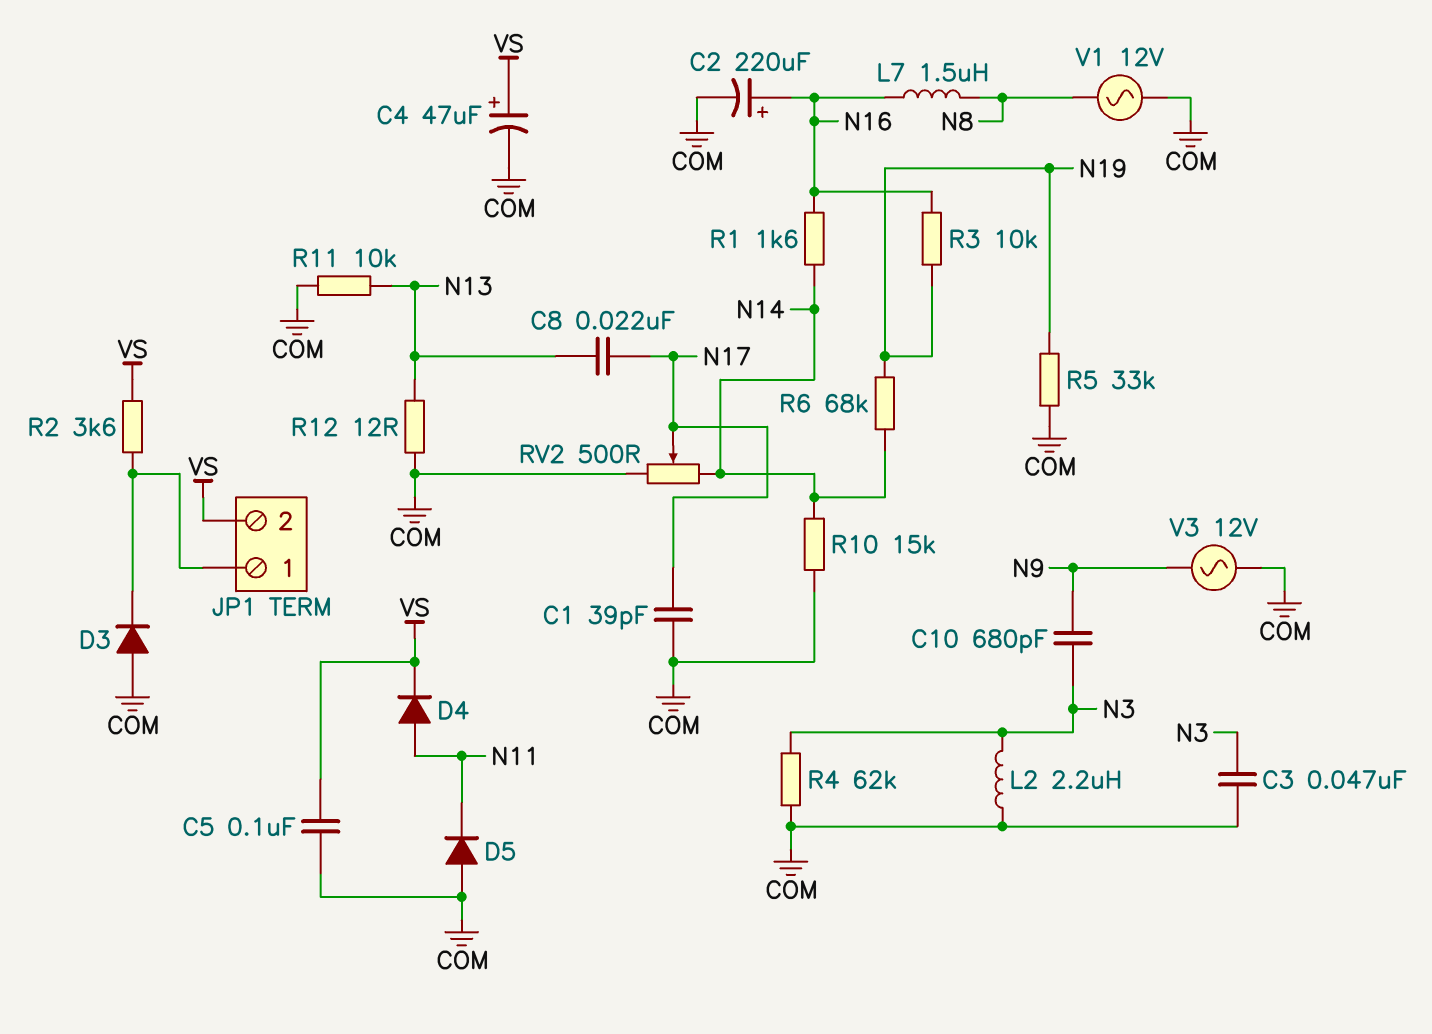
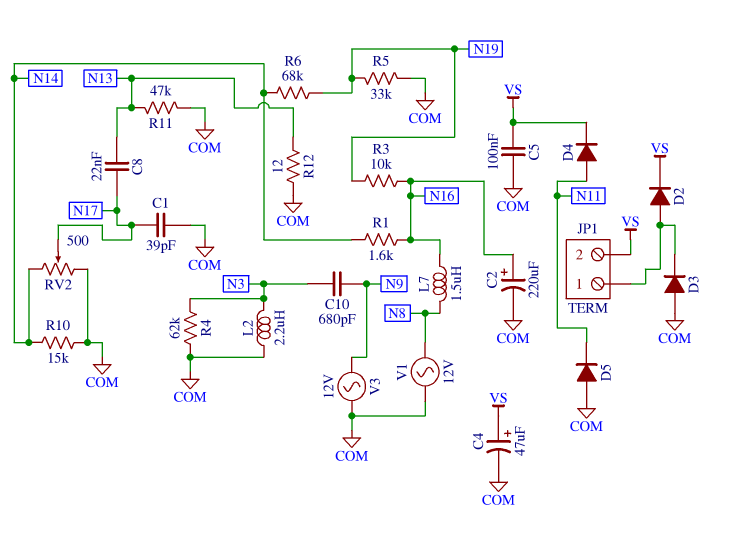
C3: 47nF (COM, N3) -> none
D2: none -> diode (A JP1/1, K VS)
R2: 3.6k (JP1/1, VS) -> none
R11: 10k (COM, N13) -> 47k (COM, N13)

